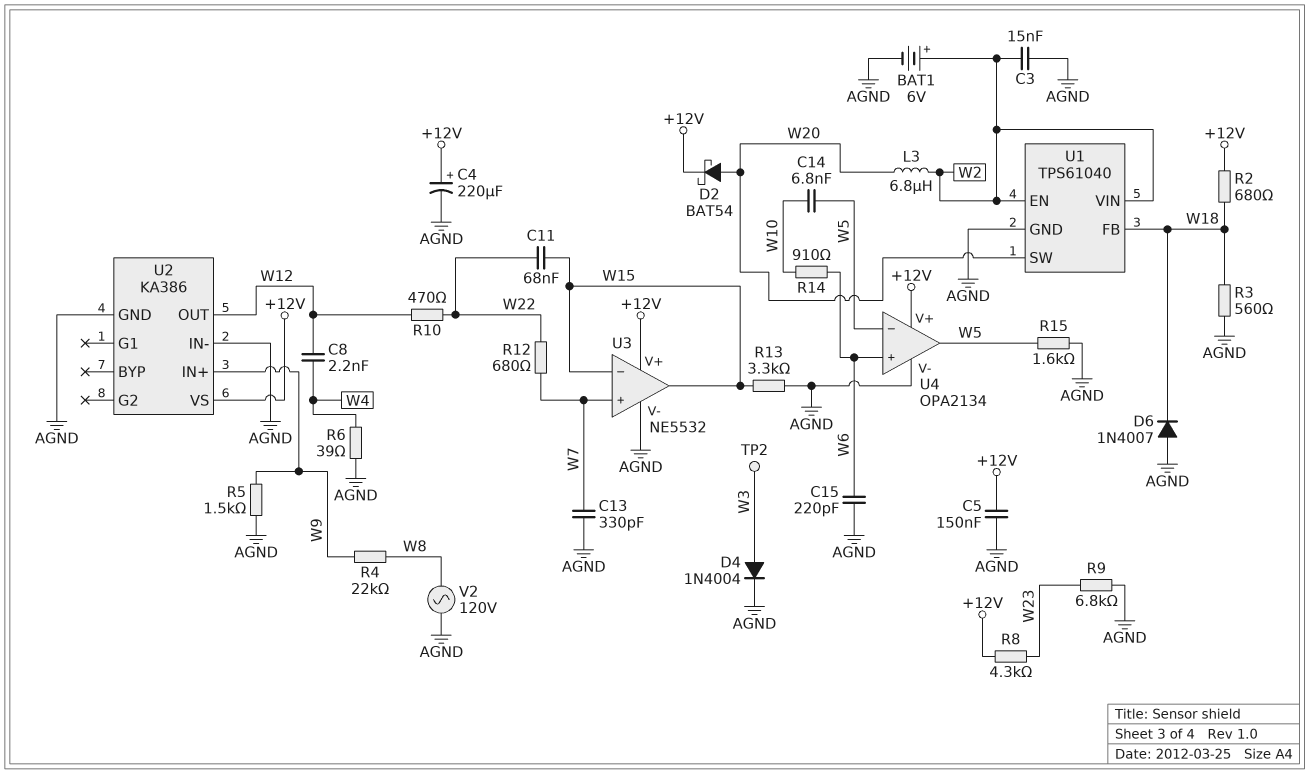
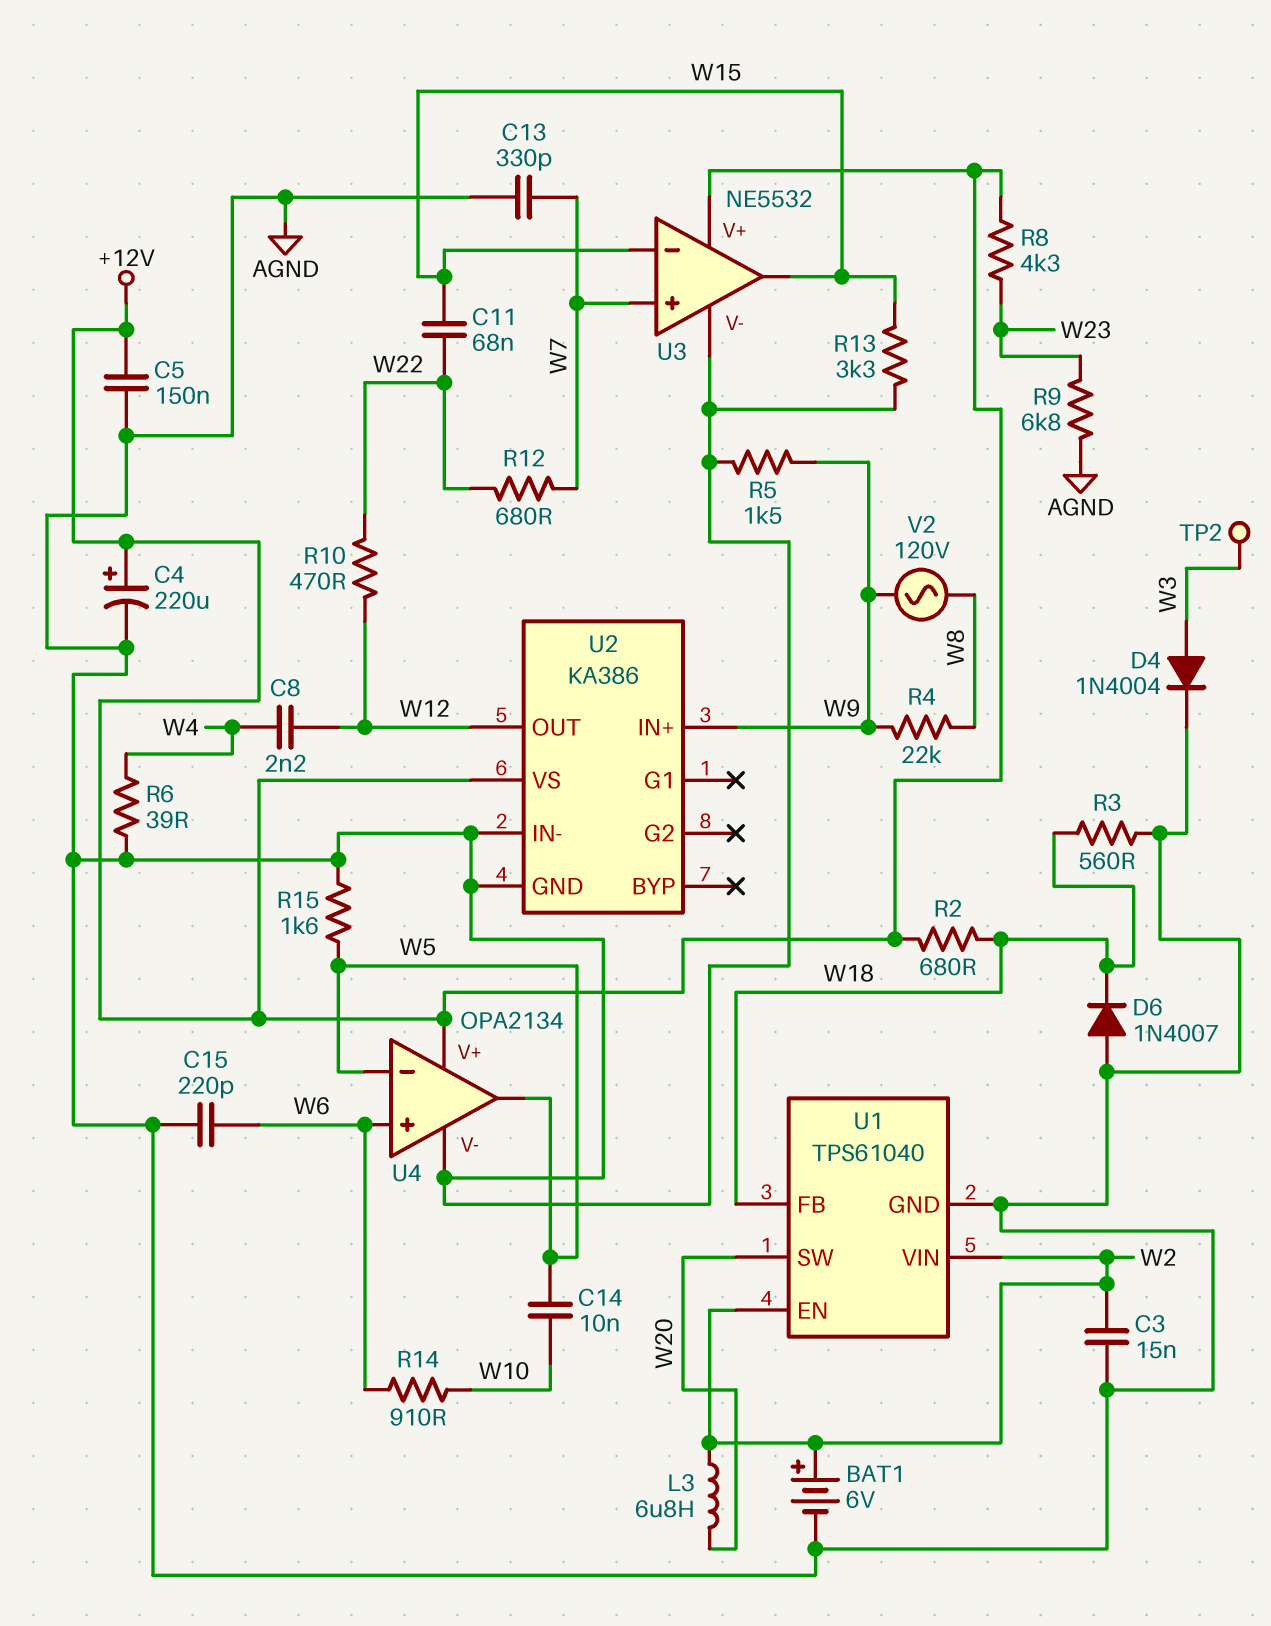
C14: 6.8nF (W5, W10) -> 10nF (W5, W10)
D2: schottky BAT54 (A W20, K +12V) -> none
V2: AC 120V (AGND, W8) -> AC 120V (W8, W9)

